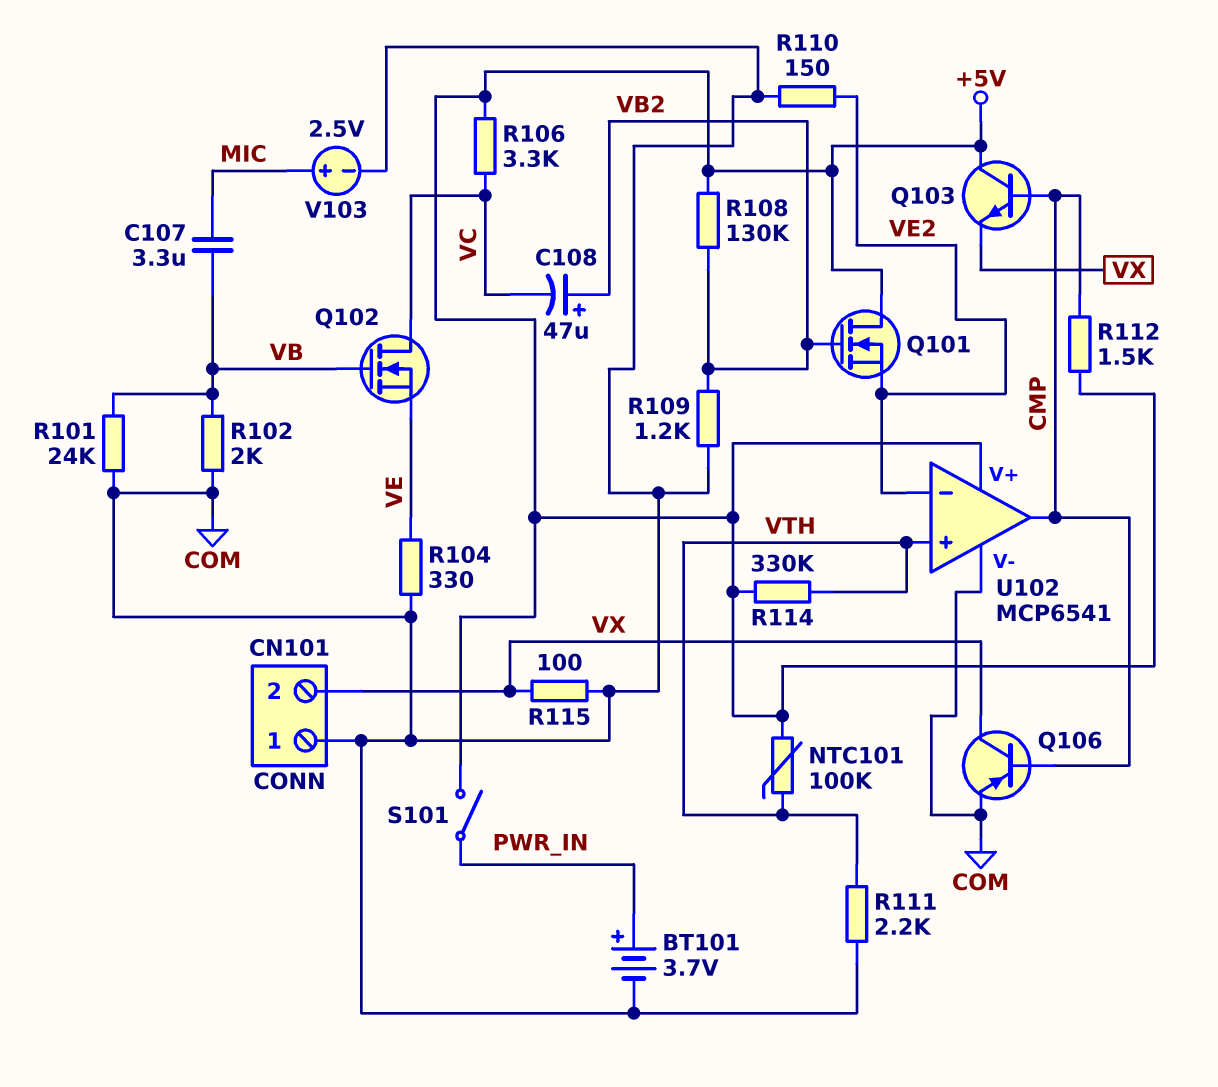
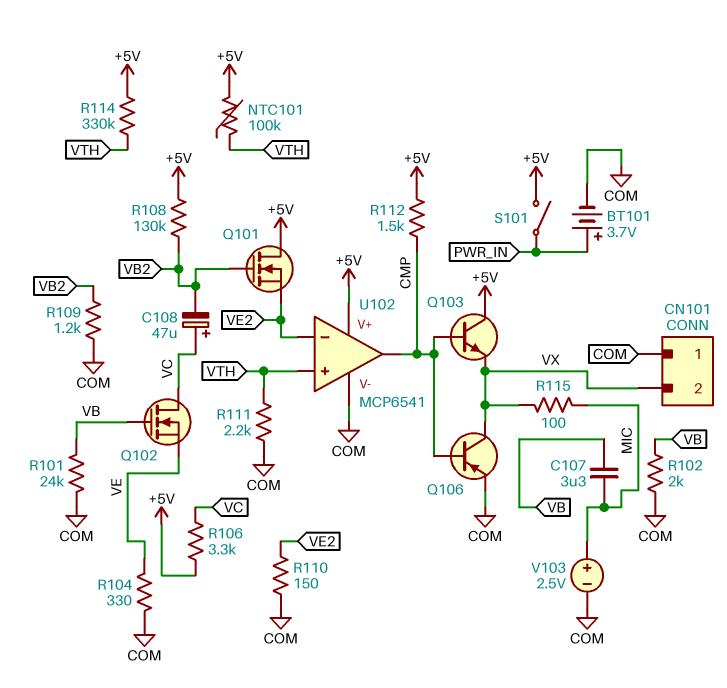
C108: 47uF (plus VB2, minus VC) -> 47uF (plus VC, minus VB2)
R115: 100 (COM, VX) -> 100 (MIC, VX)

